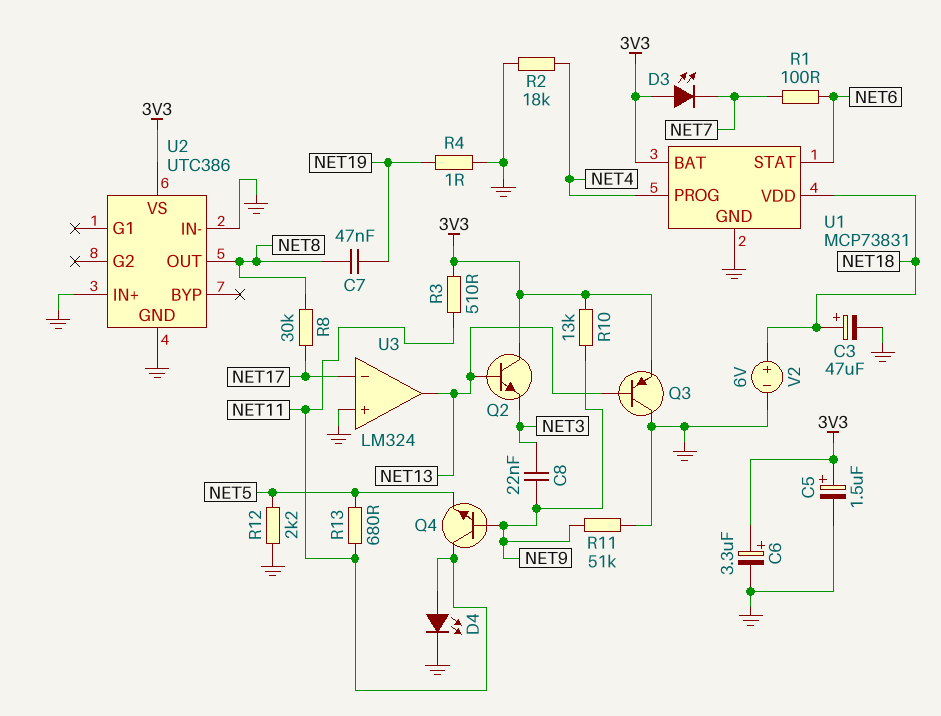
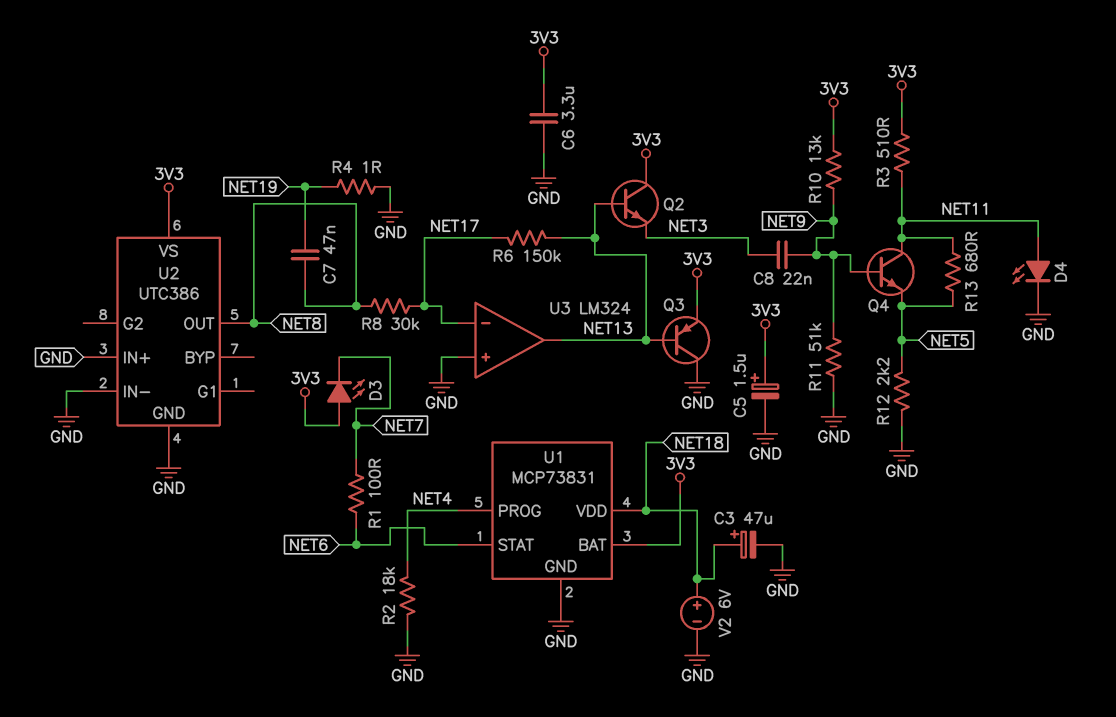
C6: 3.3uF (plus 3V3, minus GND) -> 3.3uF (3V3, GND)
R6: none -> 150k (NET13, NET17)

